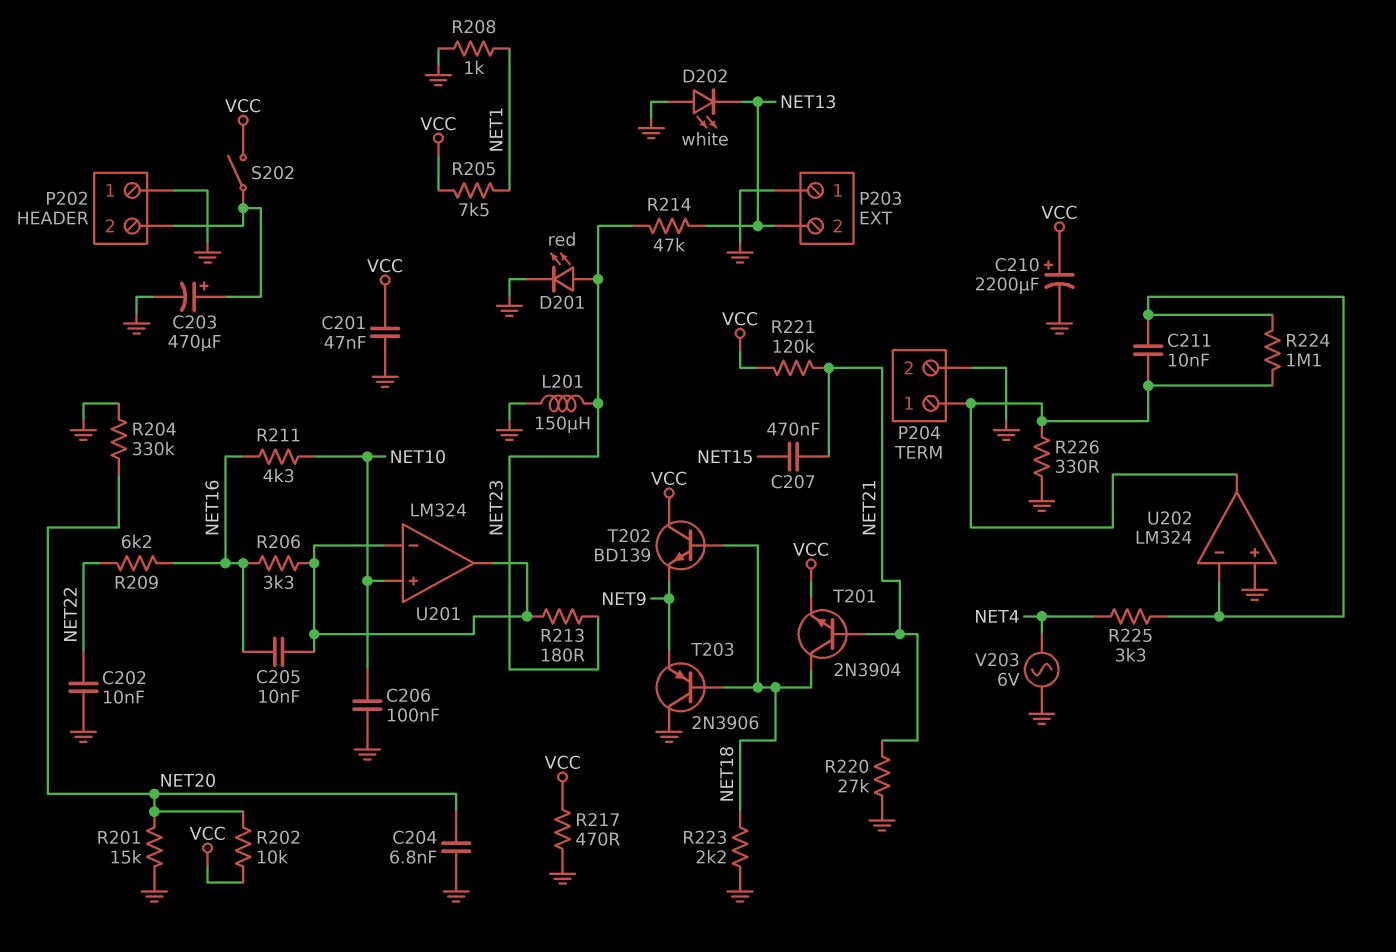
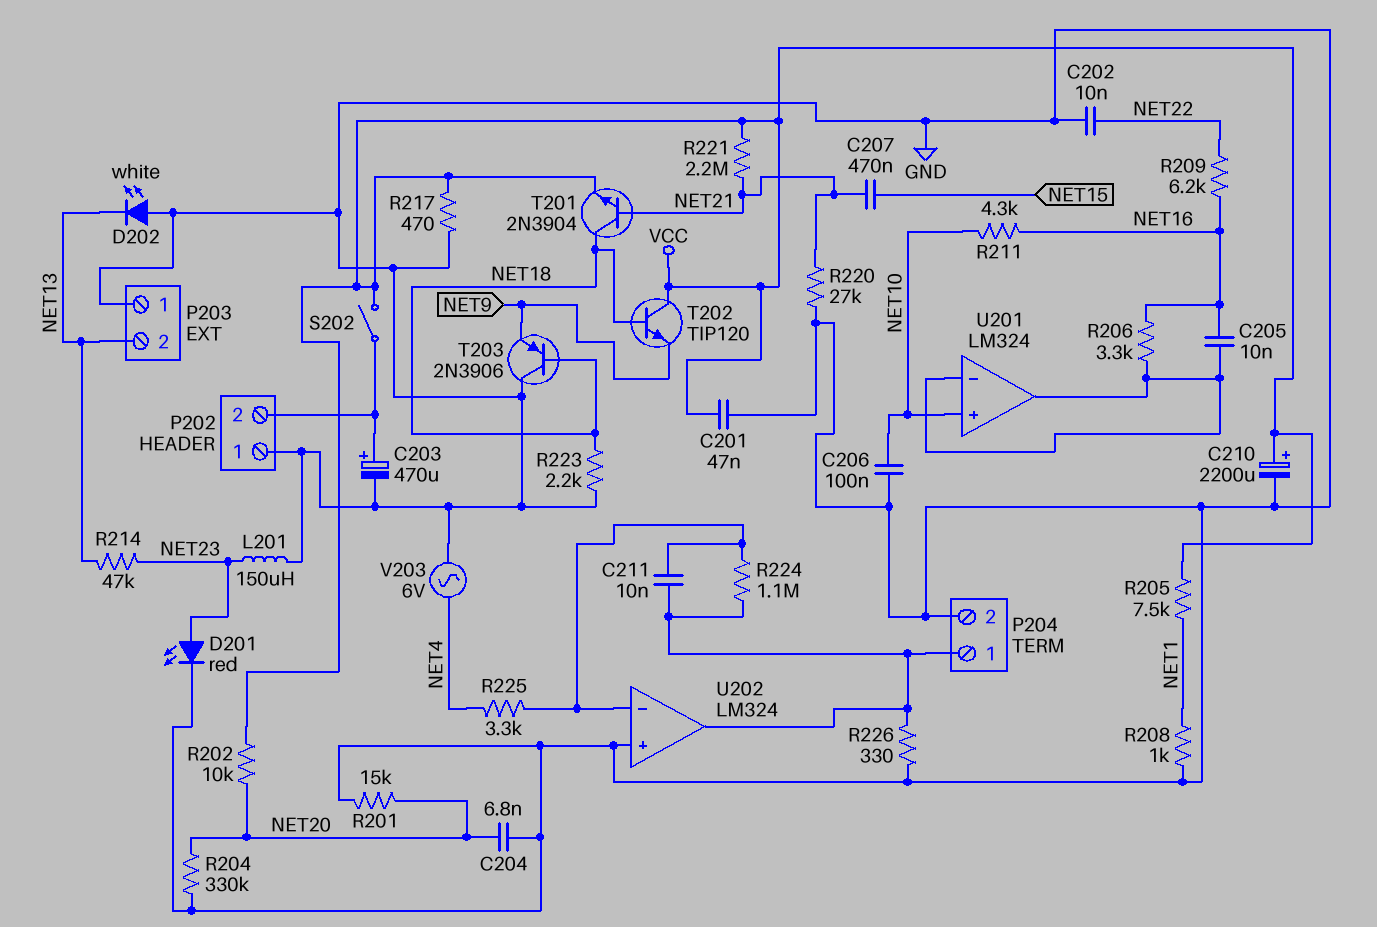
R213: 180 (NET23, U201/in-) -> none
R221: 120k (NET21, VCC) -> 2.2M (NET21, VCC)
T202: NPN BD139 (B NET18, C VCC, E NET9) -> NPN TIP120 (B NET18, C VCC, E NET9)

